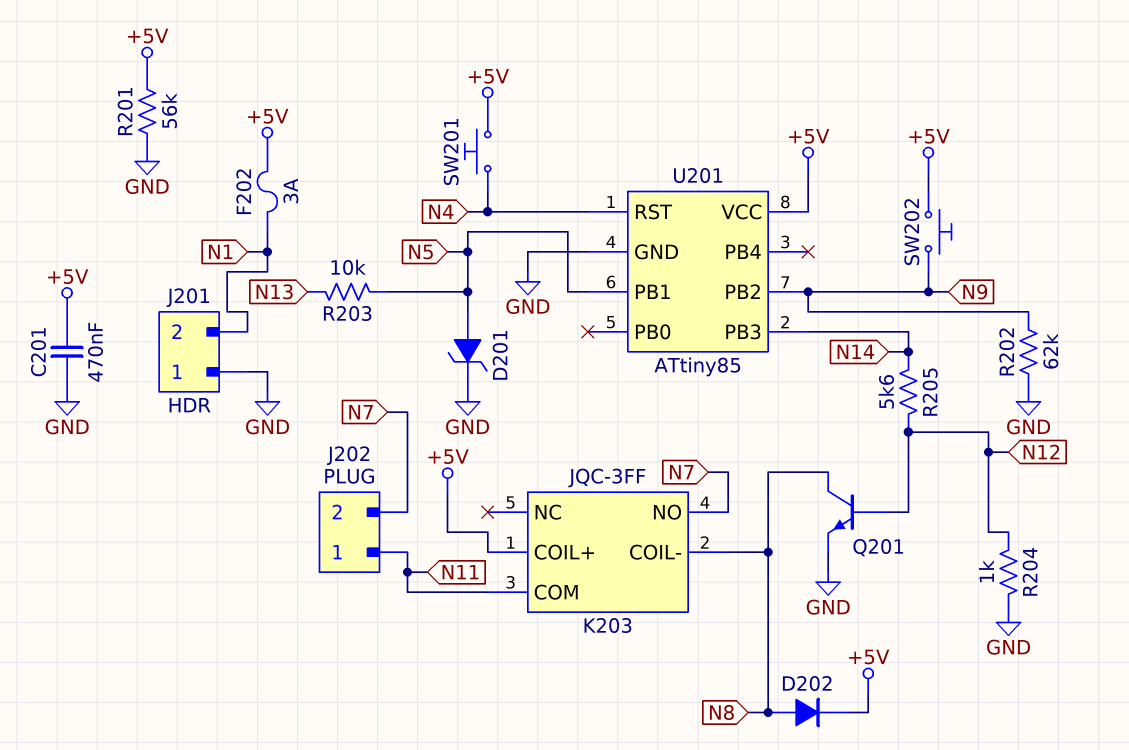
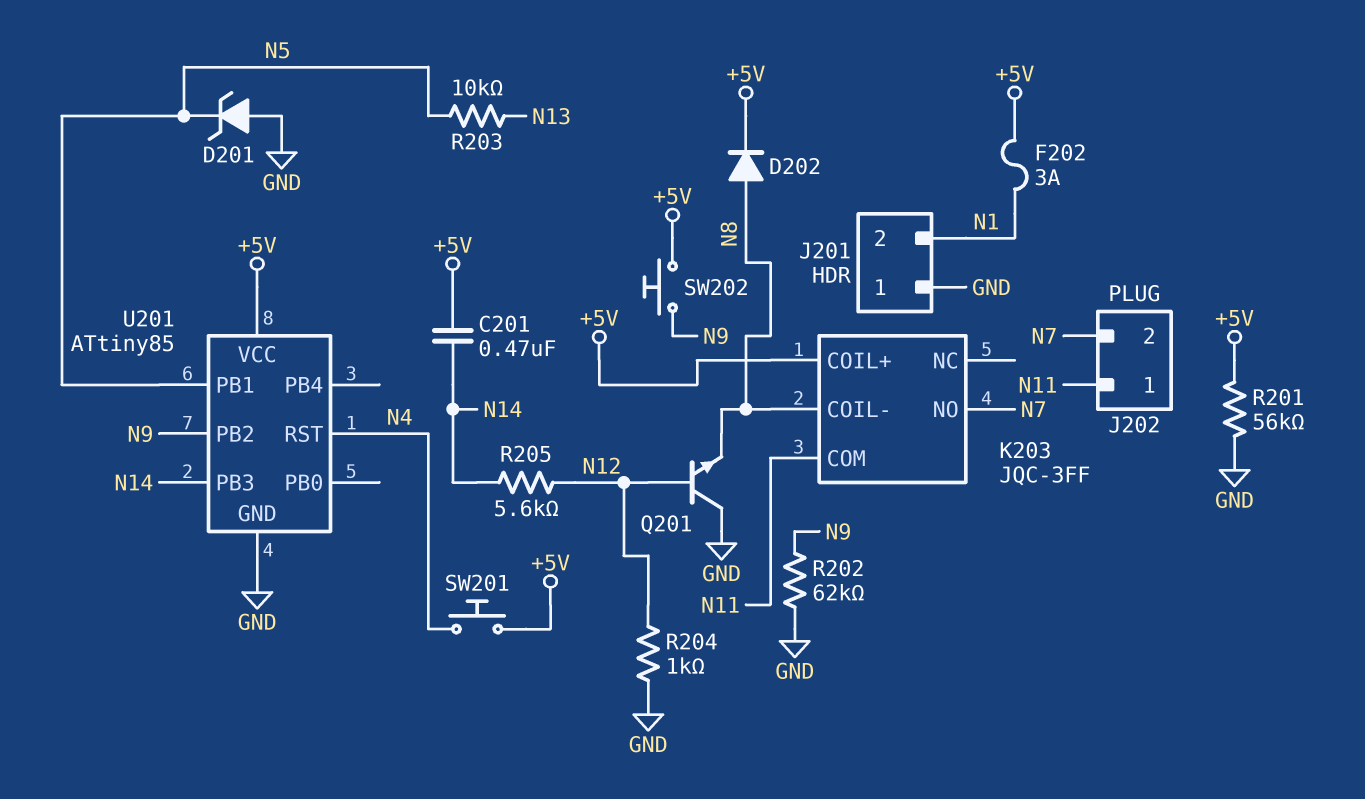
C201: 470nF (+5V, GND) -> 470nF (+5V, N14)
D201: zener (A N5, K GND) -> zener (A GND, K N5)
Q201: NPN (B N12, C N8, E GND) -> NPN (B N12, C GND, E N8)

